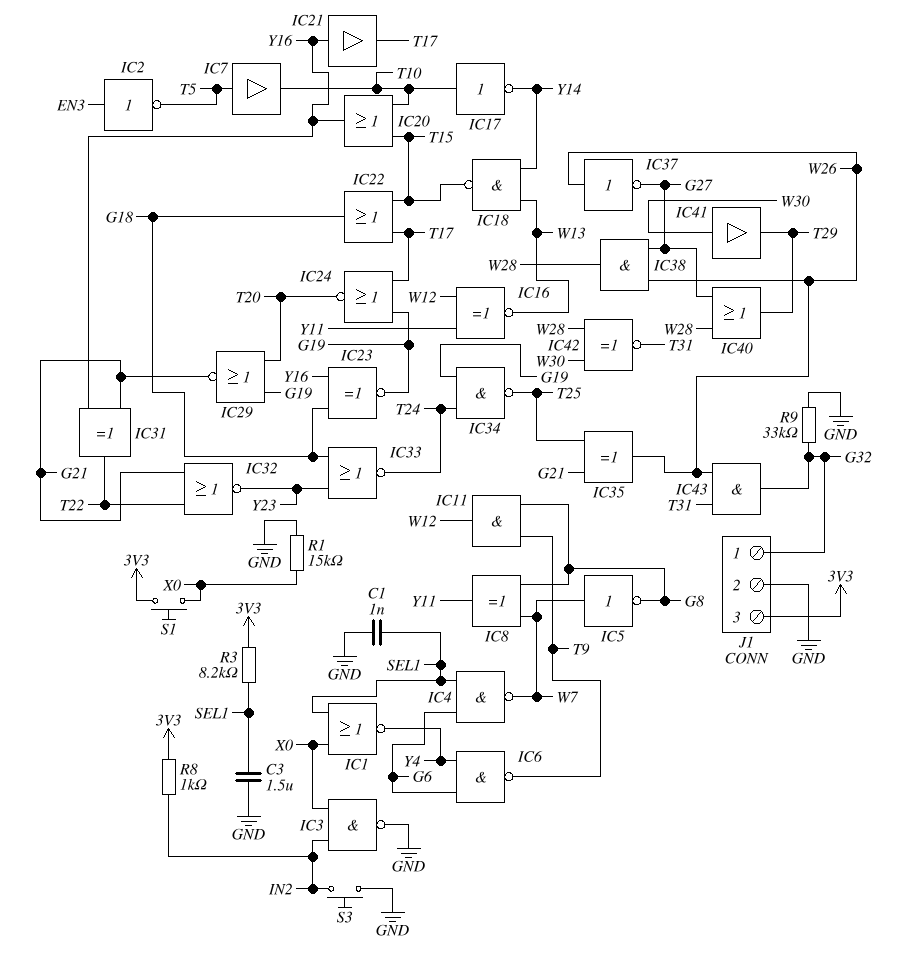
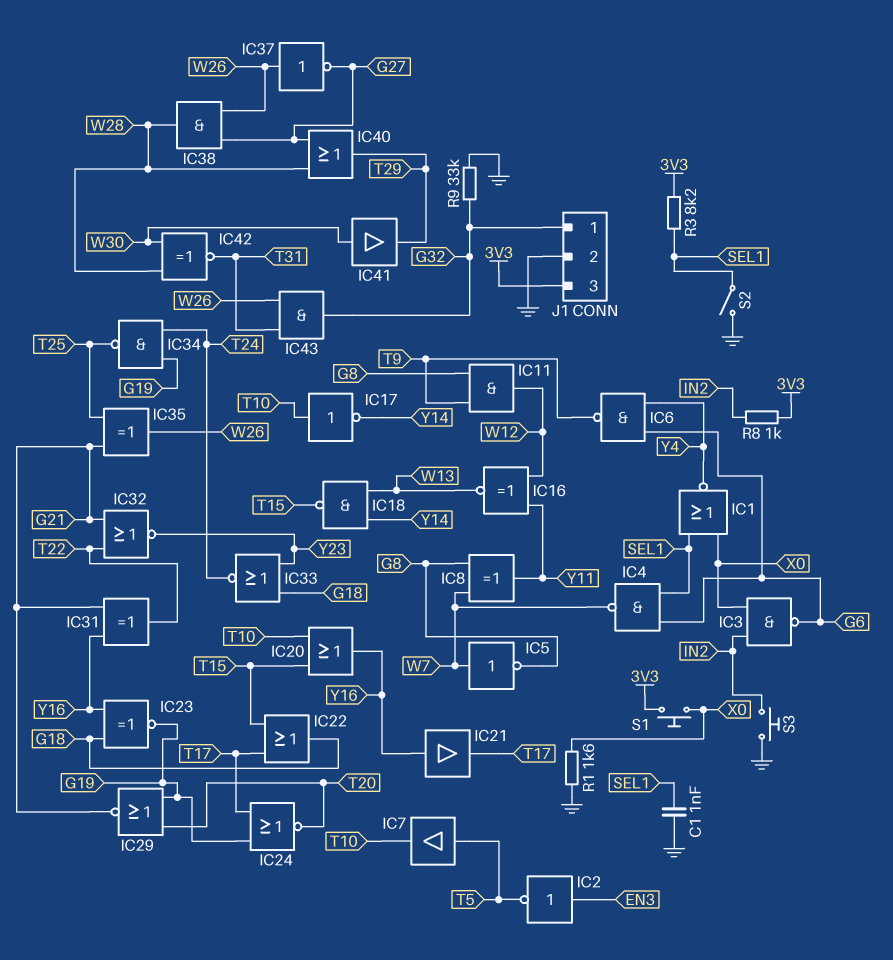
C3: 1.5uF (GND, SEL1) -> none
IC3: NAND (in IN2, in X0, out GND) -> NAND (in IN2, in X0, out G6)
R1: 15k (GND, X0) -> 1.6k (GND, X0)
S2: none -> switch (GND, SEL1)

